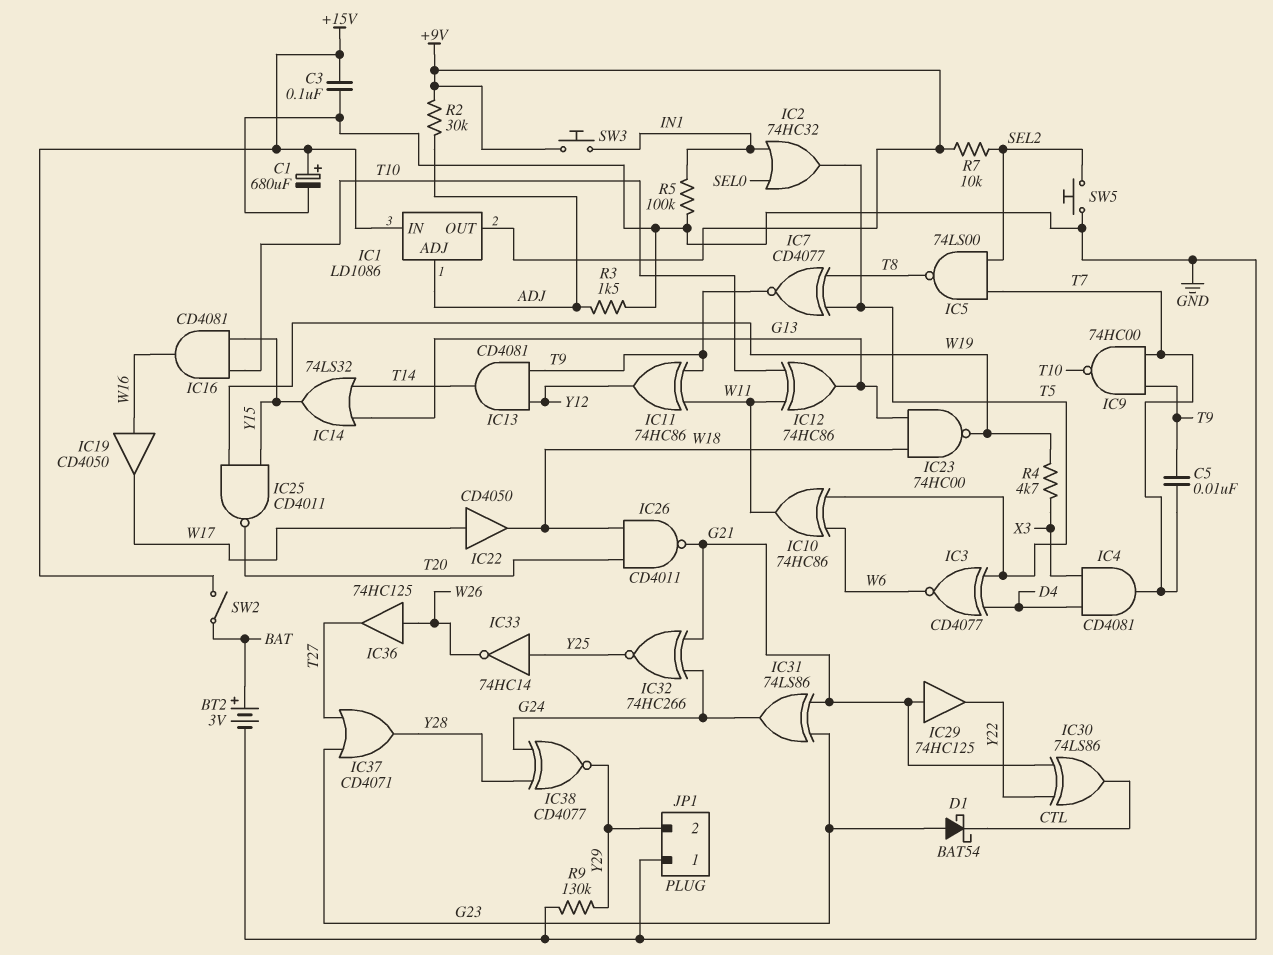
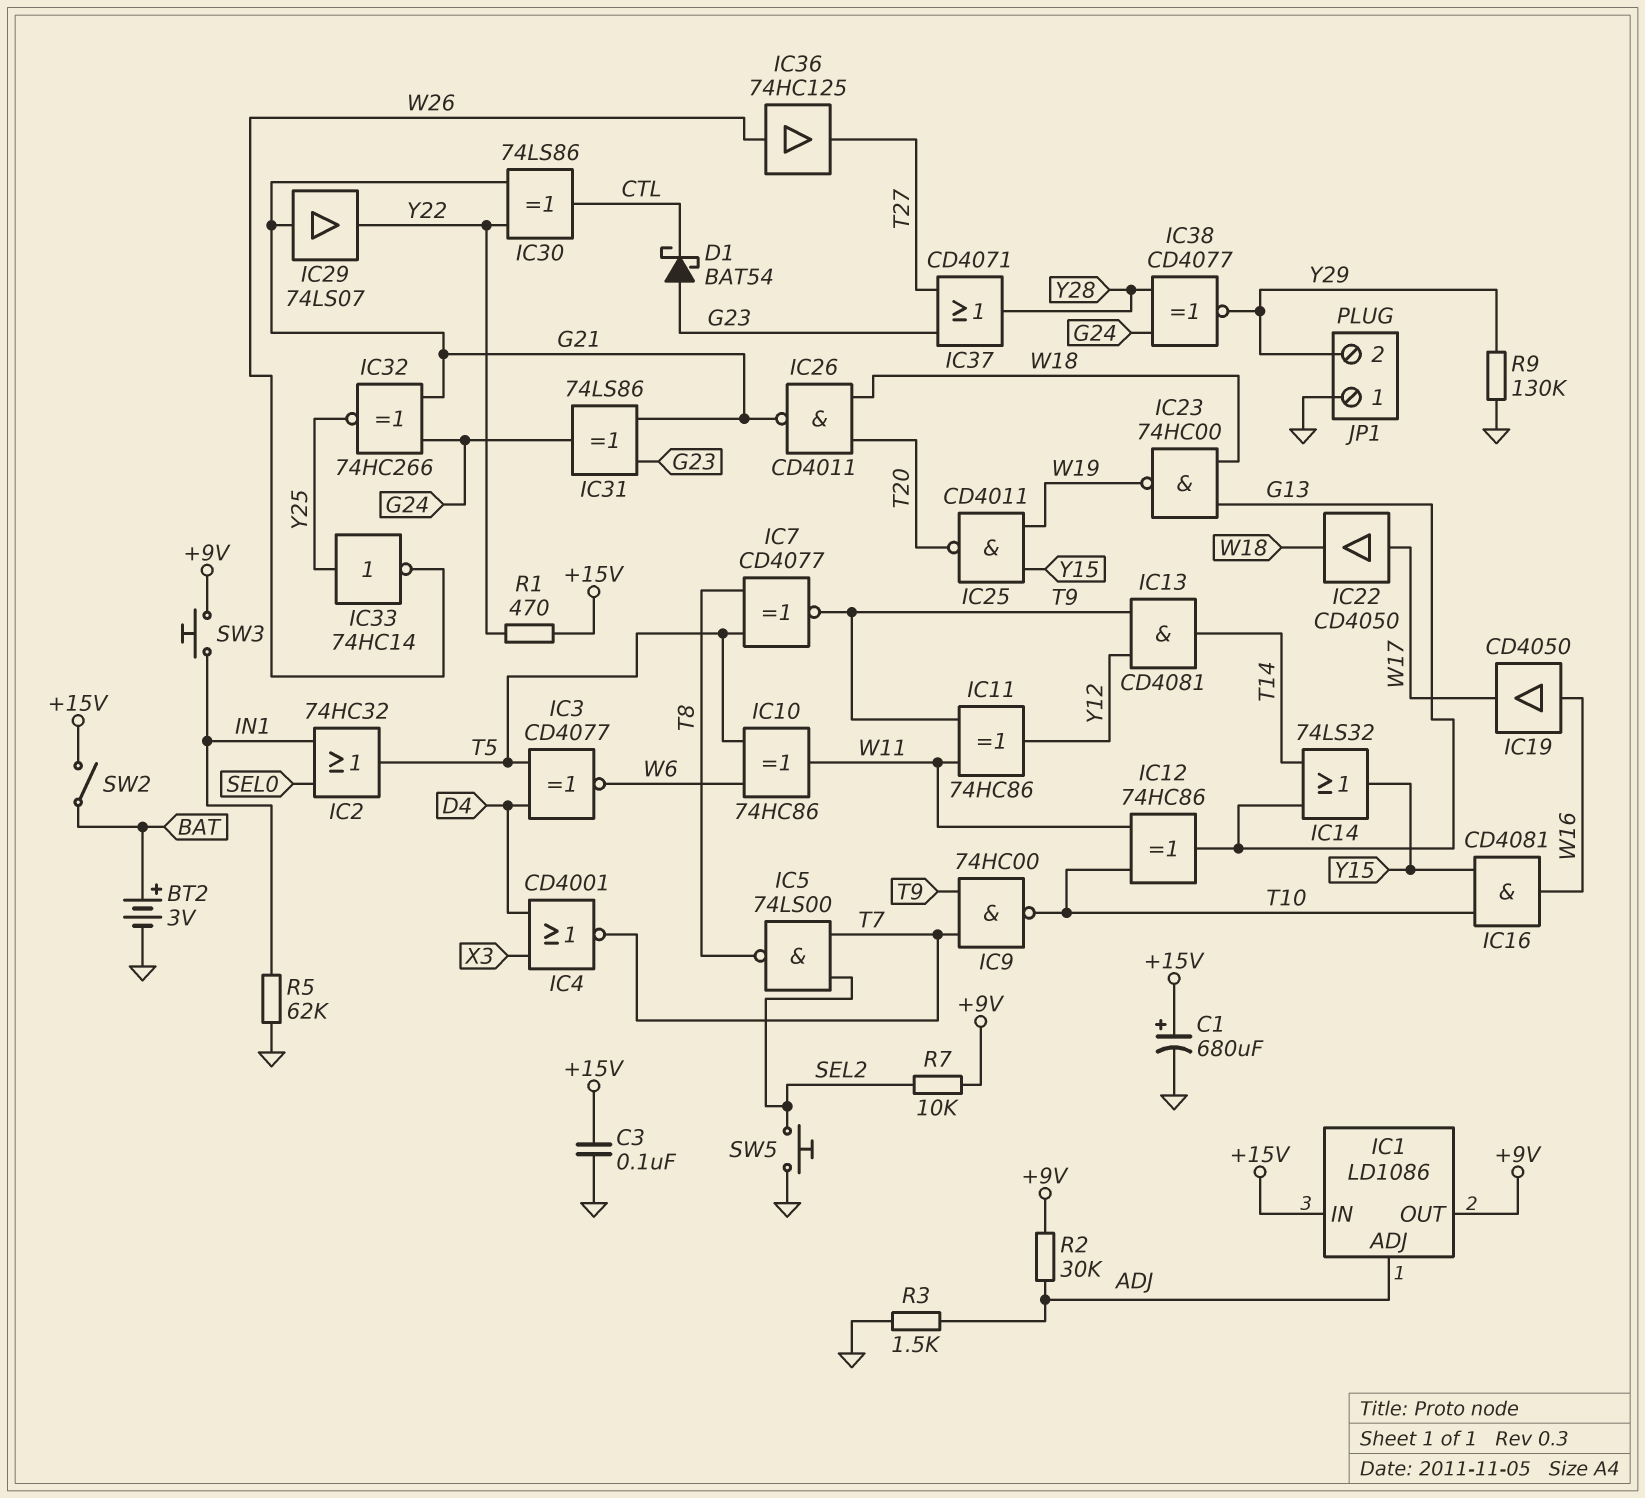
C5: 10nF (T7, T9) -> none
IC4: AND CD4081 (in D4, in X3, out T7) -> NOR CD4001 (in D4, in X3, out T7)
IC29: buffer 74HC125 (in G21, out Y22) -> buffer 74LS07 (in G21, out Y22)
R1: none -> 470 (+15V, Y22)
R4: 4.7k (W19, X3) -> none
R5: 100k (GND, IN1) -> 62k (GND, IN1)

